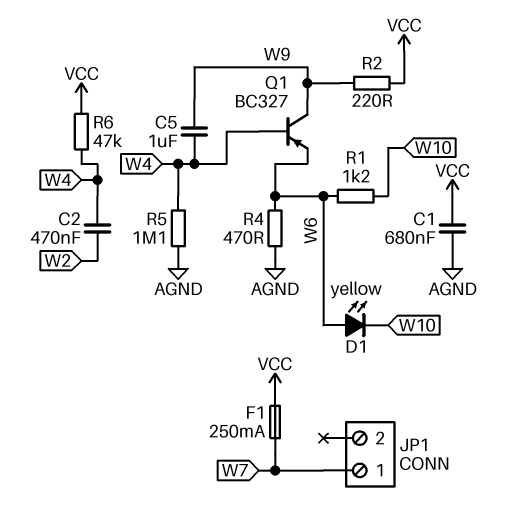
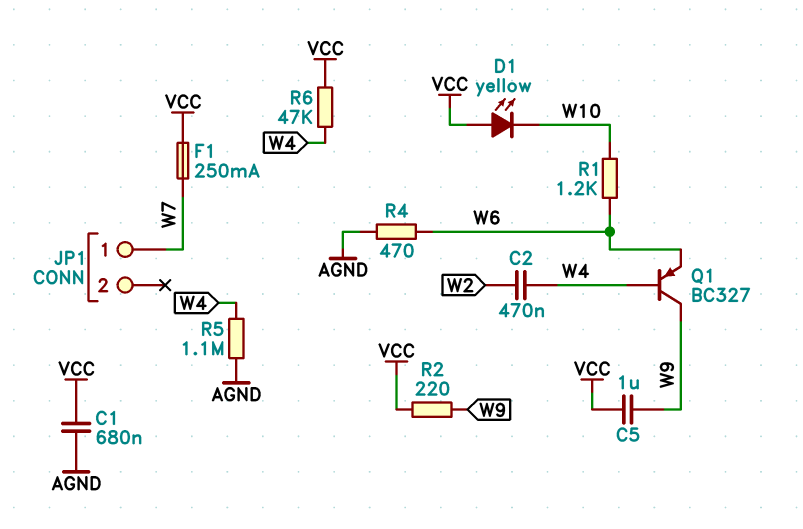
C5: 1uF (W4, W9) -> 1uF (VCC, W9)
D1: LED yellow (A W6, K W10) -> LED yellow (A VCC, K W10)

